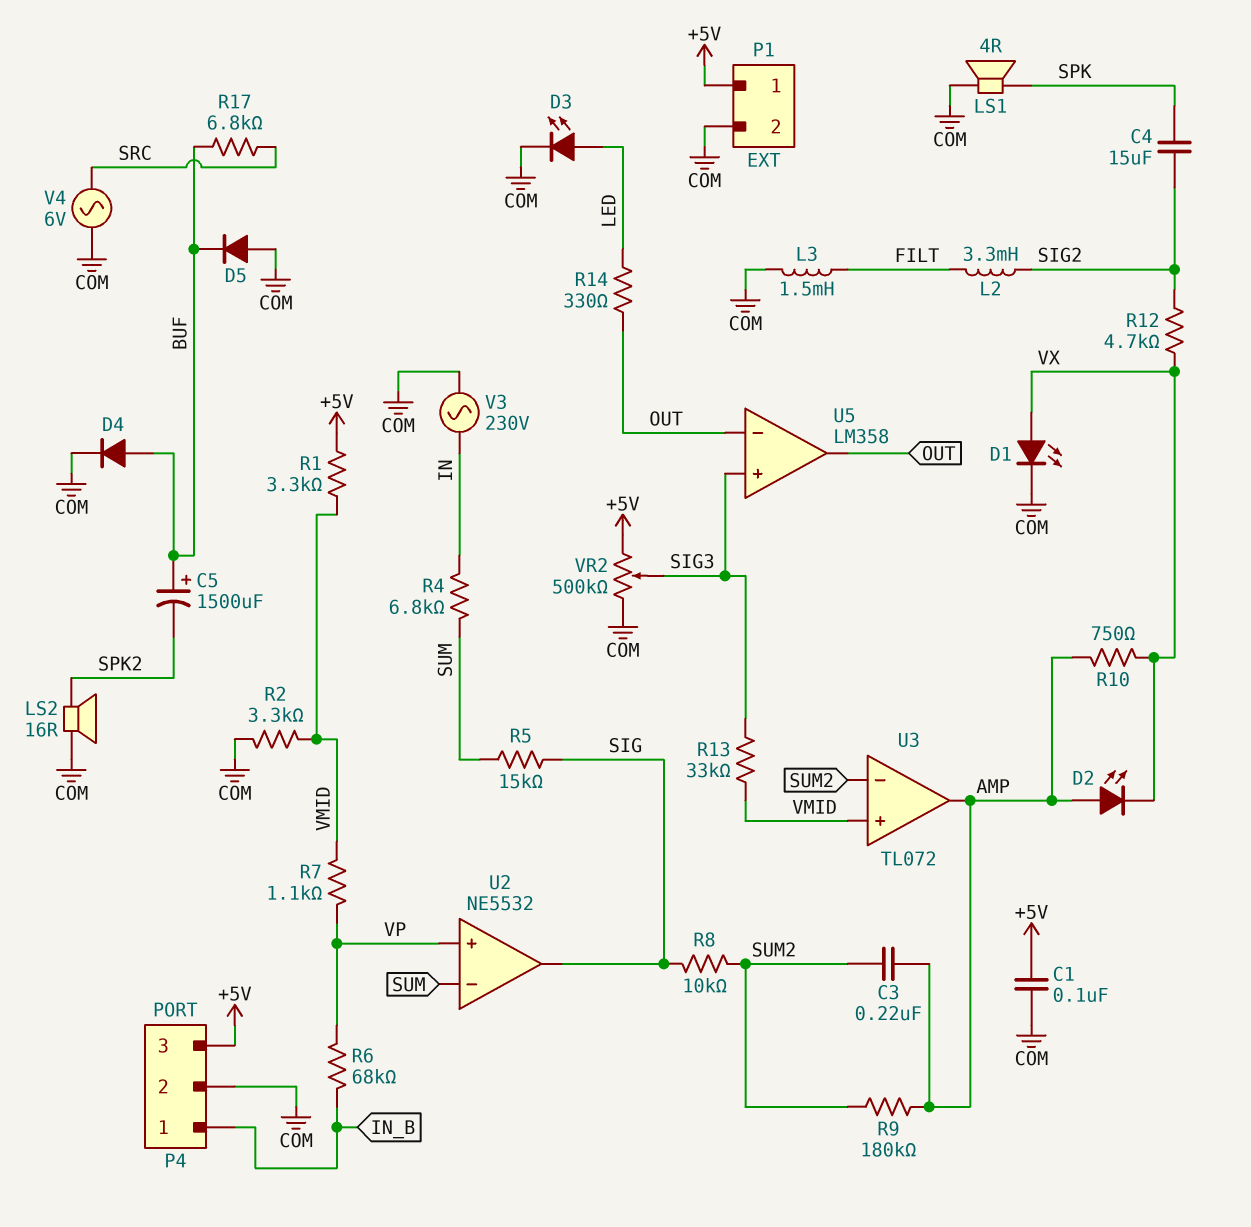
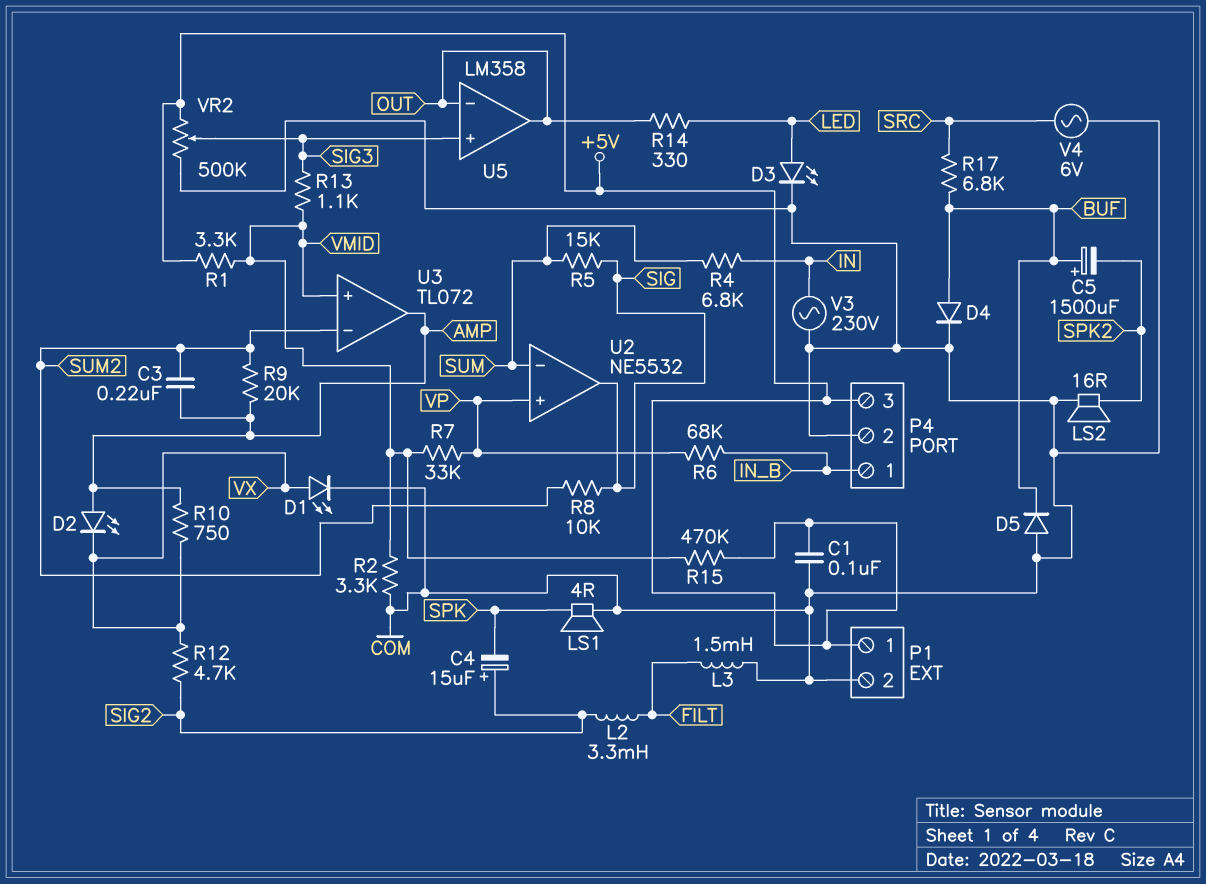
C4: 15uF (SIG2, SPK) -> 15uF (plus SIG2, minus SPK)
R7: 1.1k (VMID, VP) -> 33k (VMID, VP)
R9: 180k (AMP, SUM2) -> 20k (AMP, SUM2)
R13: 33k (SIG3, VMID) -> 1.1k (SIG3, VMID)
R15: none -> 470k (+5V, VMID)

